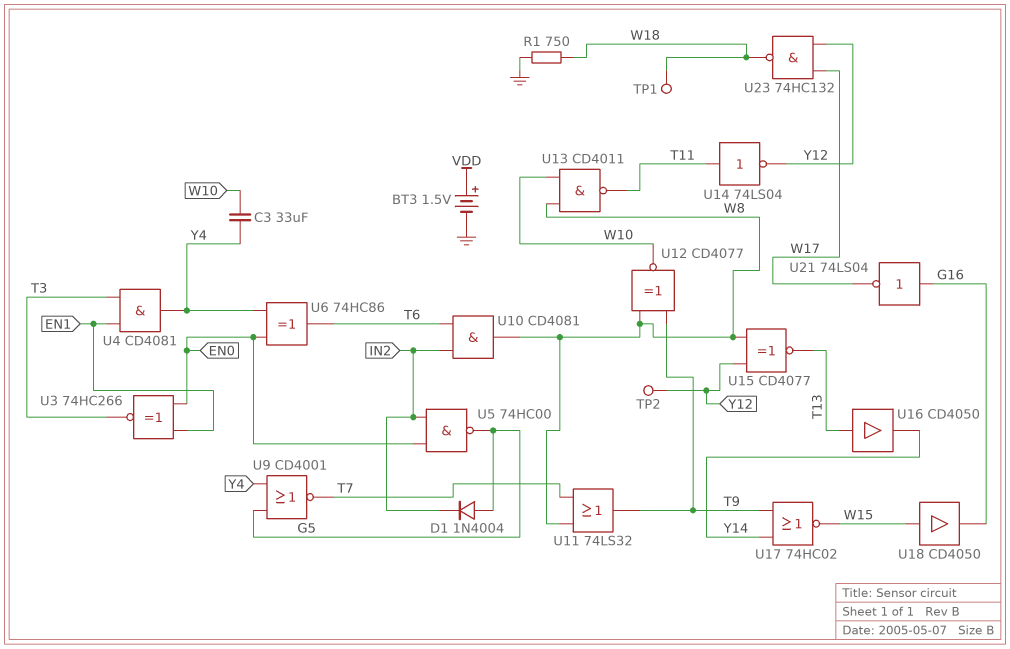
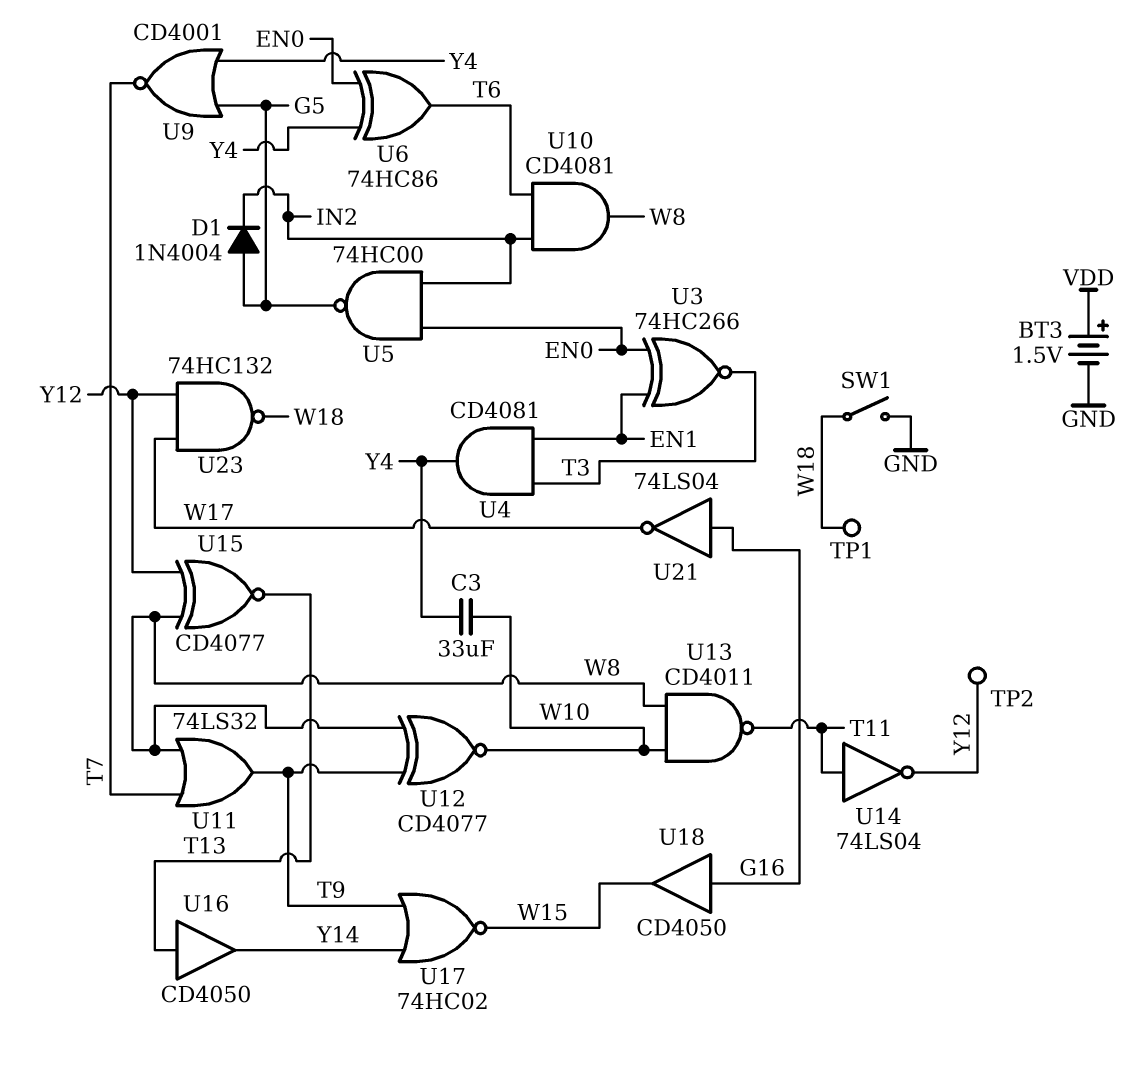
R1: 750 (GND, W18) -> none
SW1: none -> switch (GND, W18)
U18: buffer CD4050 (in W15, out G16) -> buffer CD4050 (in G16, out W15)

